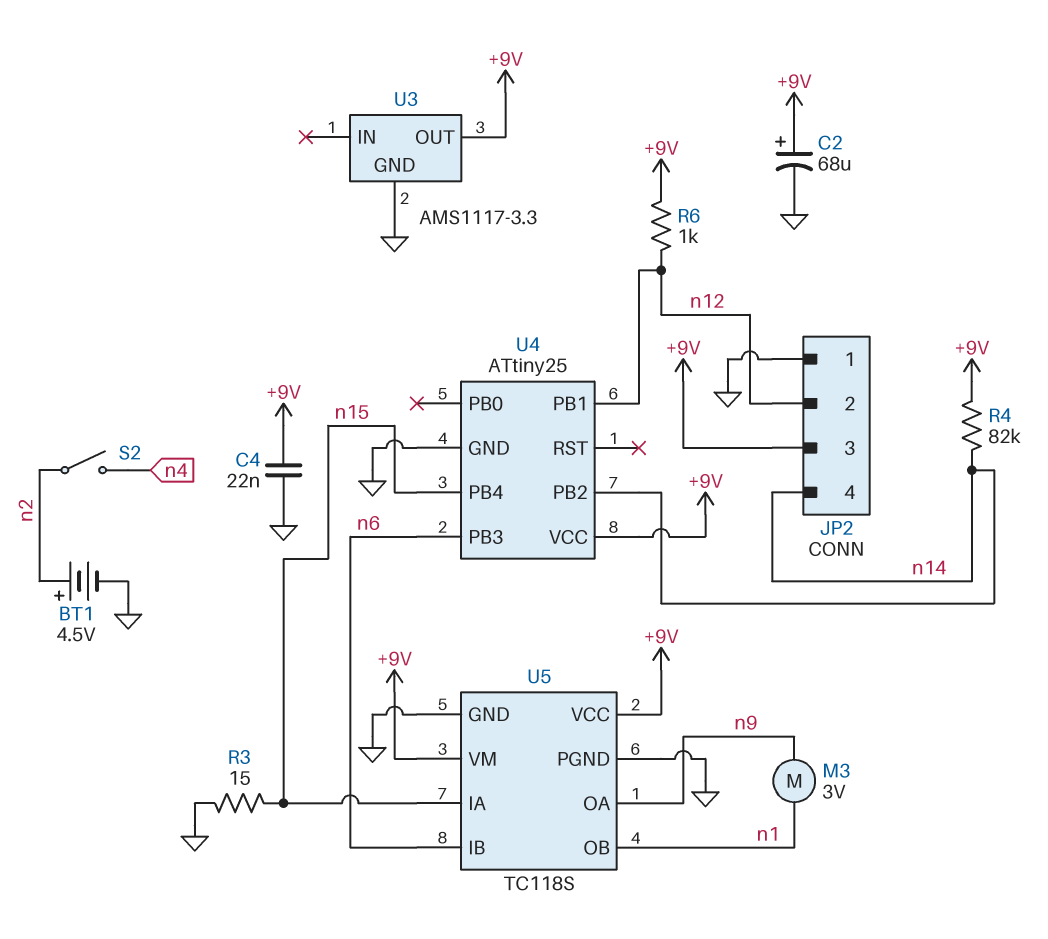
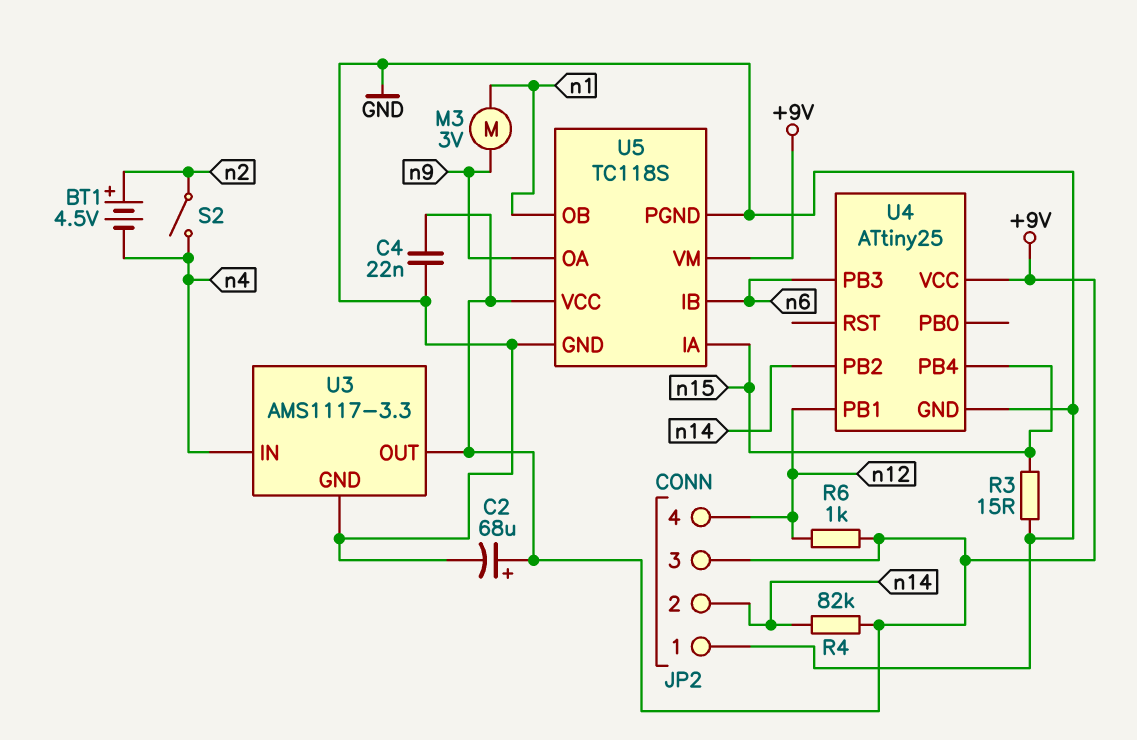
BT1: 4.5V (plus n2, minus GND) -> 4.5V (plus n2, minus n4)
JP2 pin 2: n12 -> n14
JP2 pin 4: n14 -> n12
U3 pin IN: none -> n4

